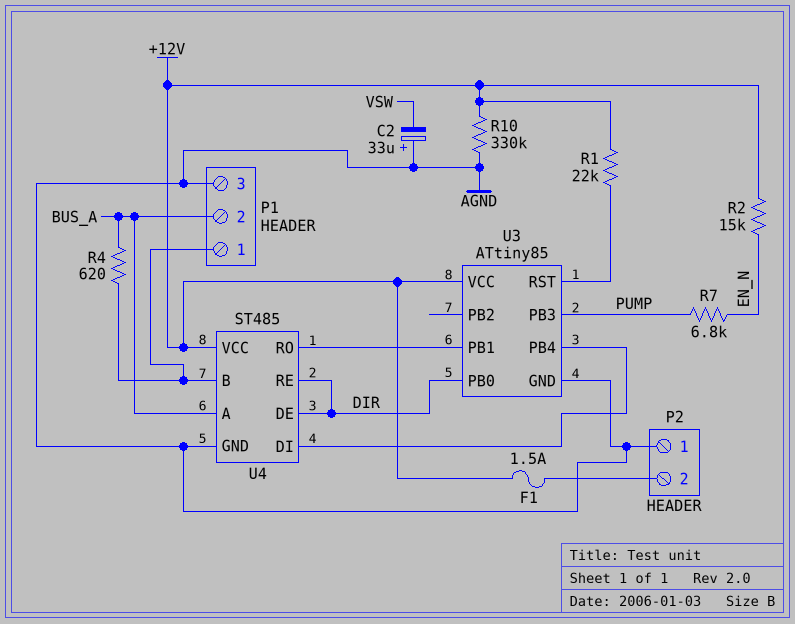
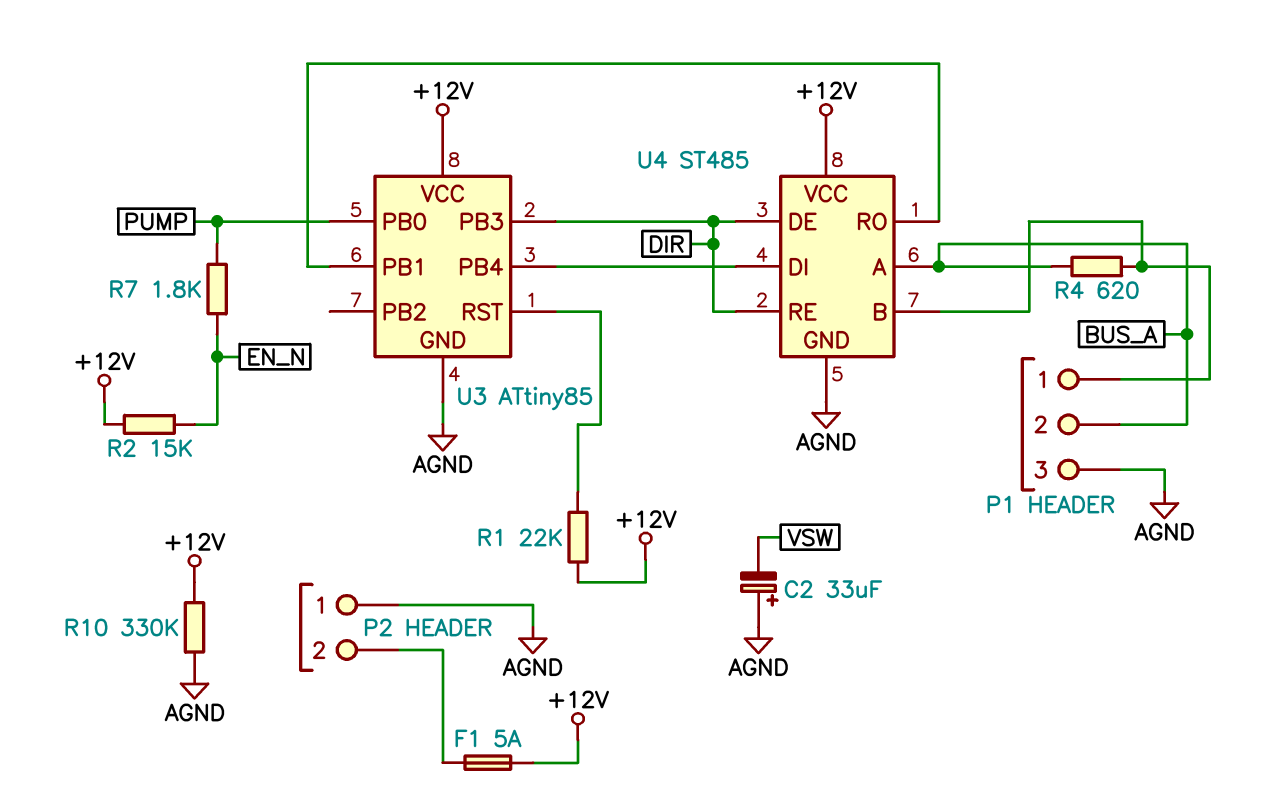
F1: 1.5A (+12V, P2/2) -> 5A (+12V, P2/2)
R7: 6.8k (EN_N, PUMP) -> 1.8k (EN_N, PUMP)
U3 pin PB0: DIR -> PUMP
U3 pin PB3: PUMP -> DIR

